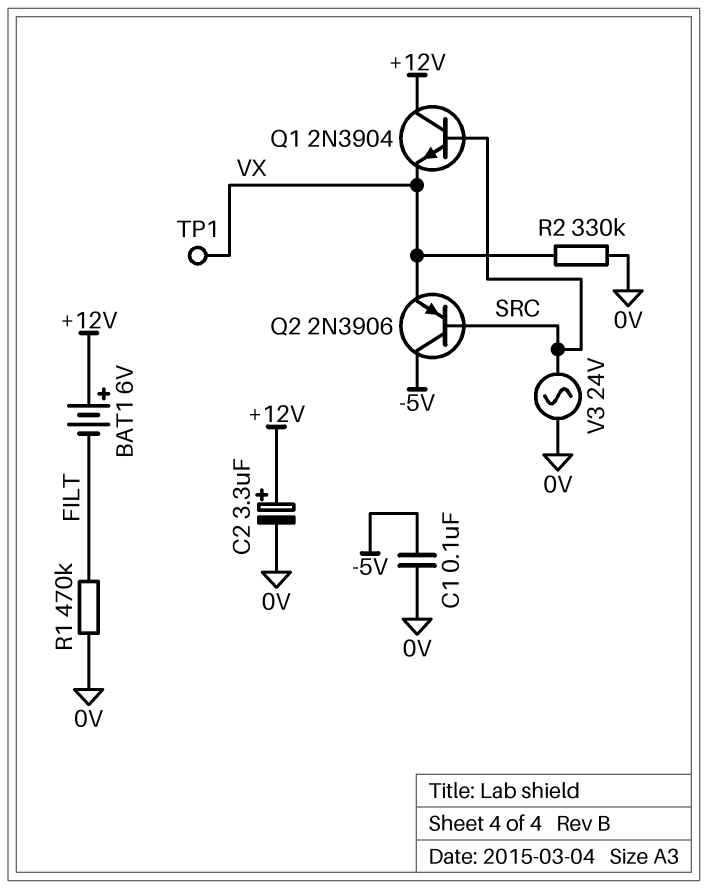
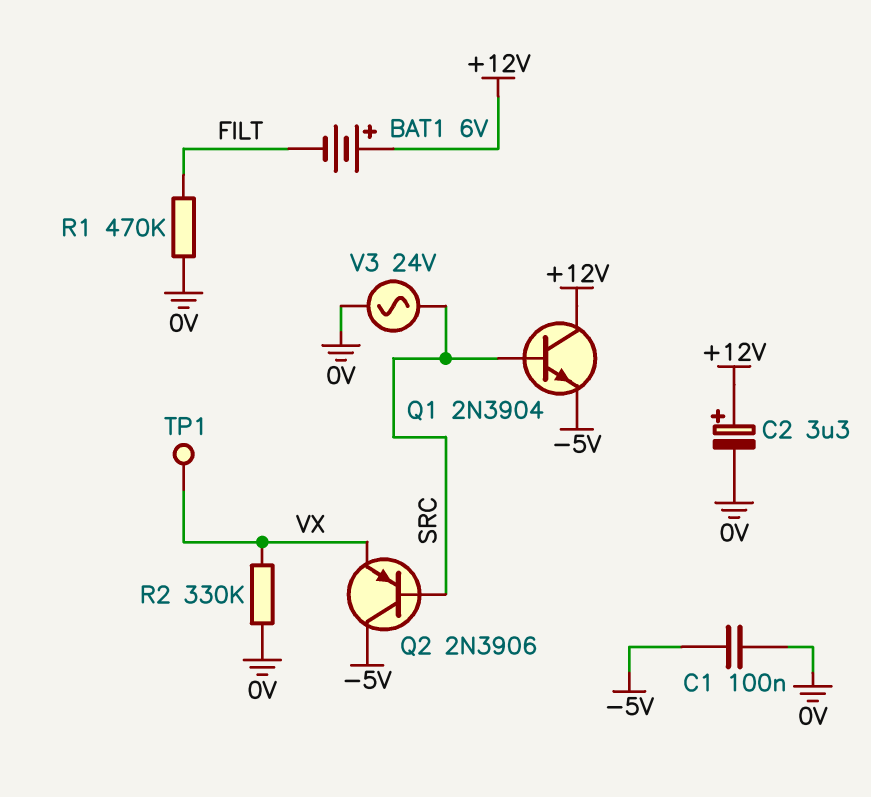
Q1: NPN 2N3904 (B SRC, C +12V, E VX) -> NPN 2N3904 (B SRC, C +12V, E -5V)

